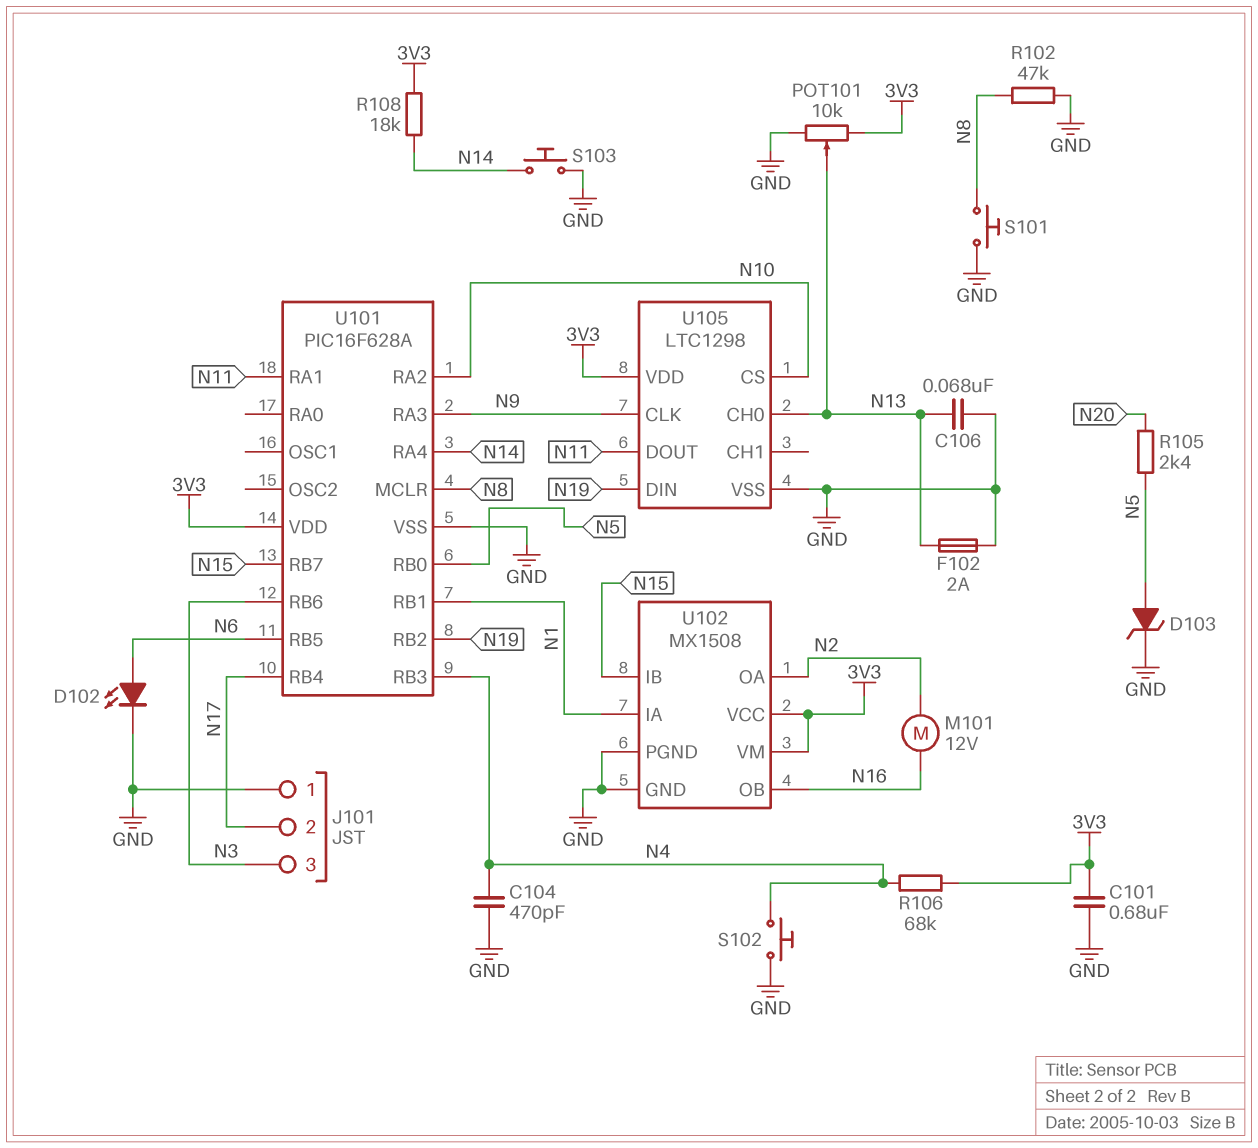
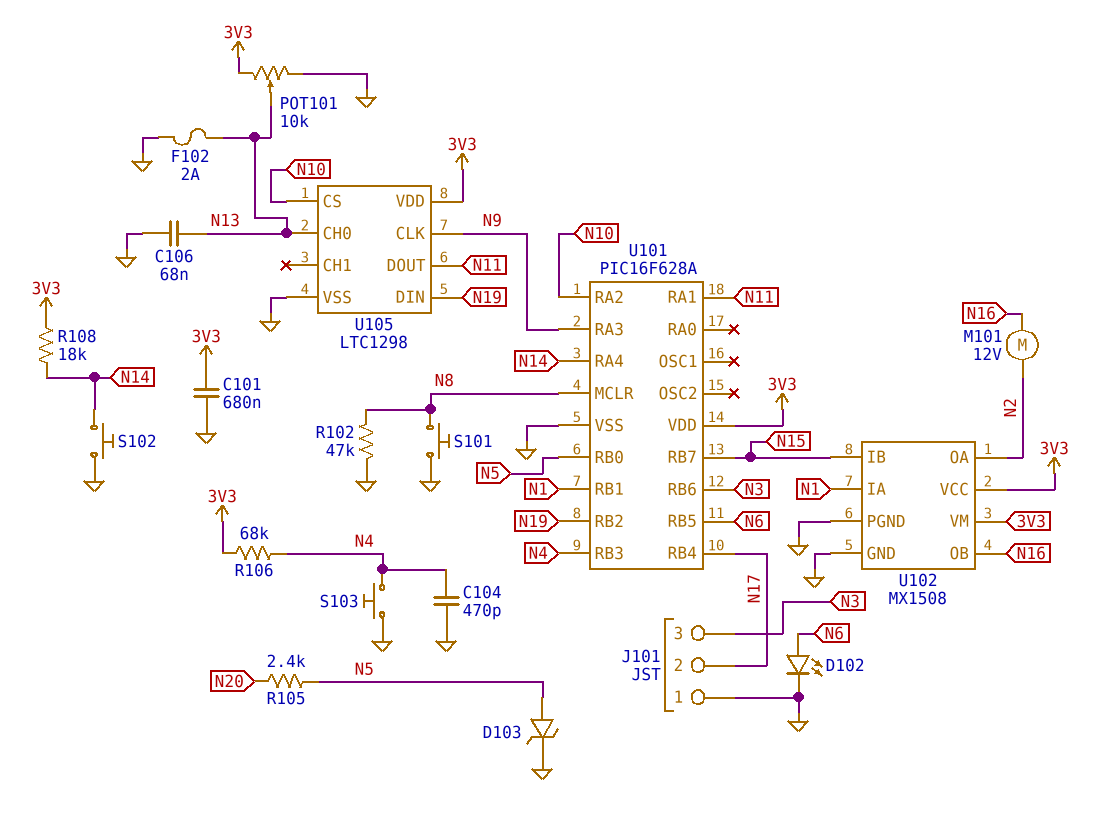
S102: button (GND, N4) -> button (GND, N14)
S103: button (GND, N14) -> button (GND, N4)

